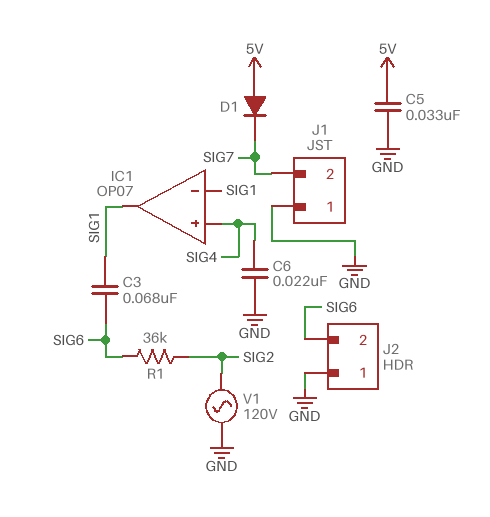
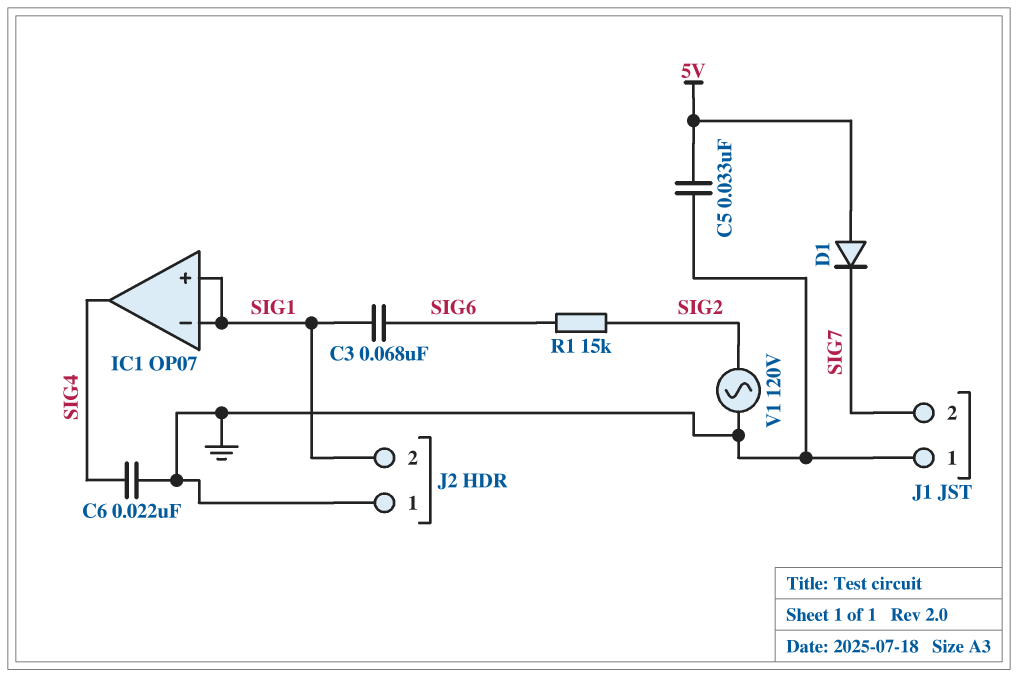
IC1 pin in+: SIG4 -> SIG1
IC1 pin out: SIG1 -> SIG4
J2 pin 2: SIG6 -> SIG1
R1: 36k (SIG2, SIG6) -> 15k (SIG2, SIG6)

